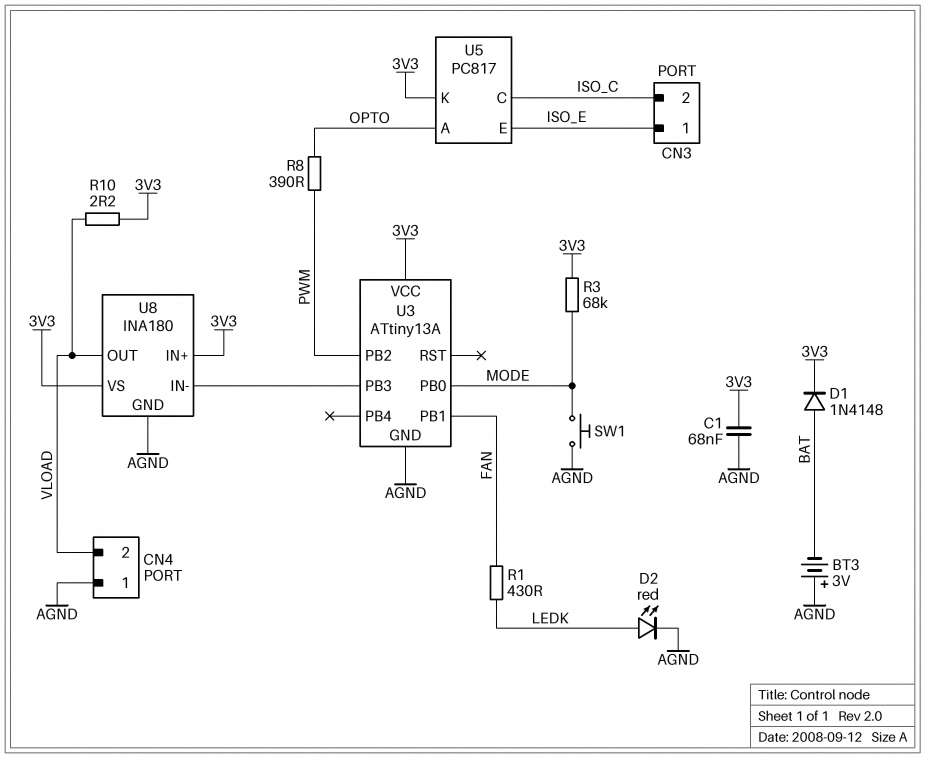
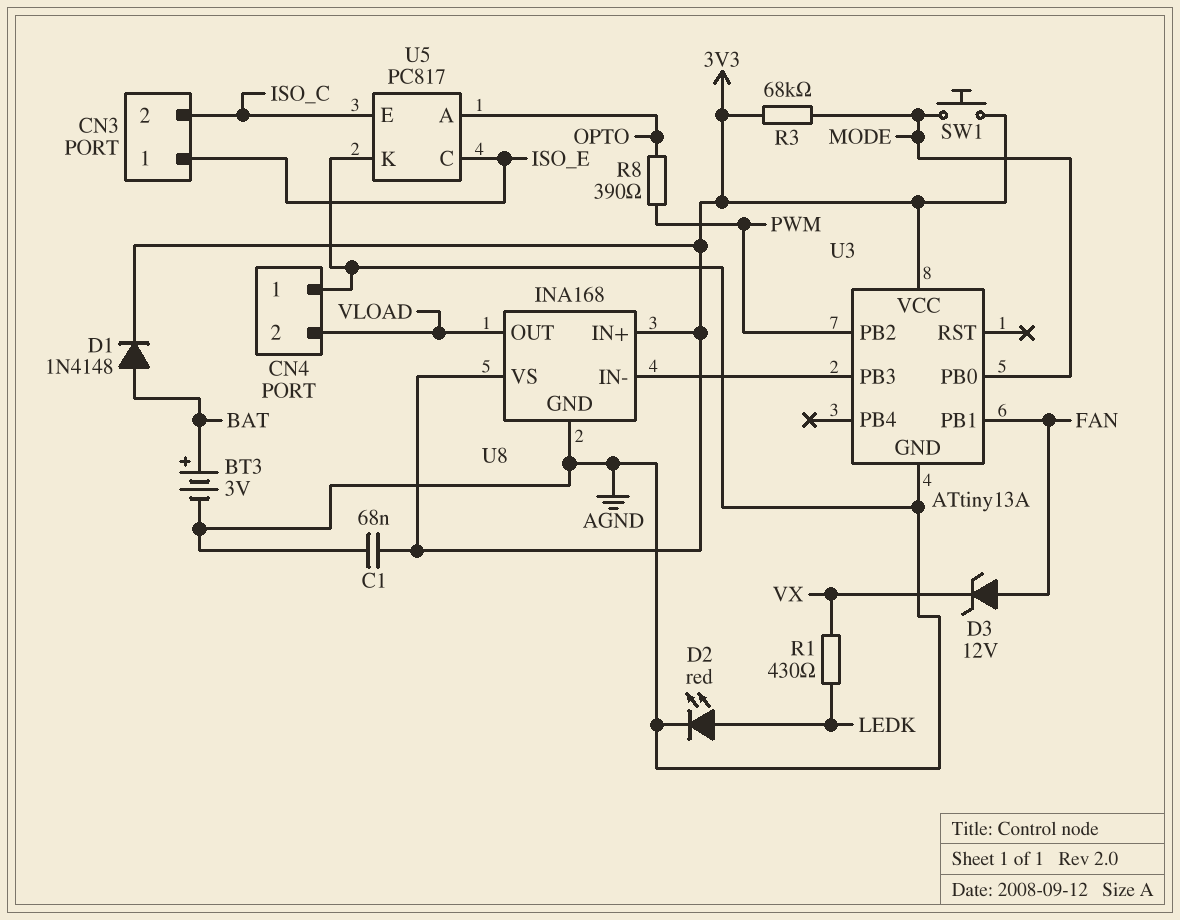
BT3: 3V (plus AGND, minus BAT) -> 3V (plus BAT, minus AGND)
D3: none -> zener 12V (A FAN, K VX)
R1: 430 (FAN, LEDK) -> 430 (LEDK, VX)
R10: 2.2 (3V3, VLOAD) -> none
SW1: button (AGND, MODE) -> button (3V3, MODE)
U5 pin C: ISO_C -> ISO_E
U5 pin E: ISO_E -> ISO_C
U5 pin K: 3V3 -> AGND
U8: INA180 -> INA168

